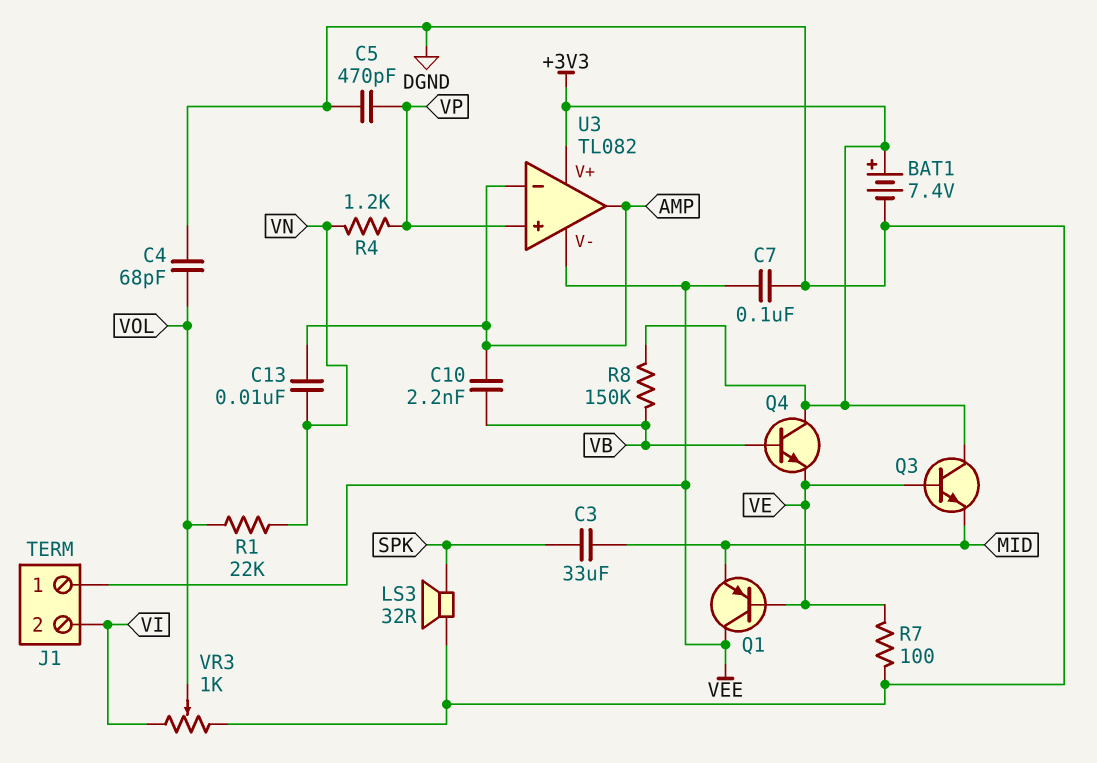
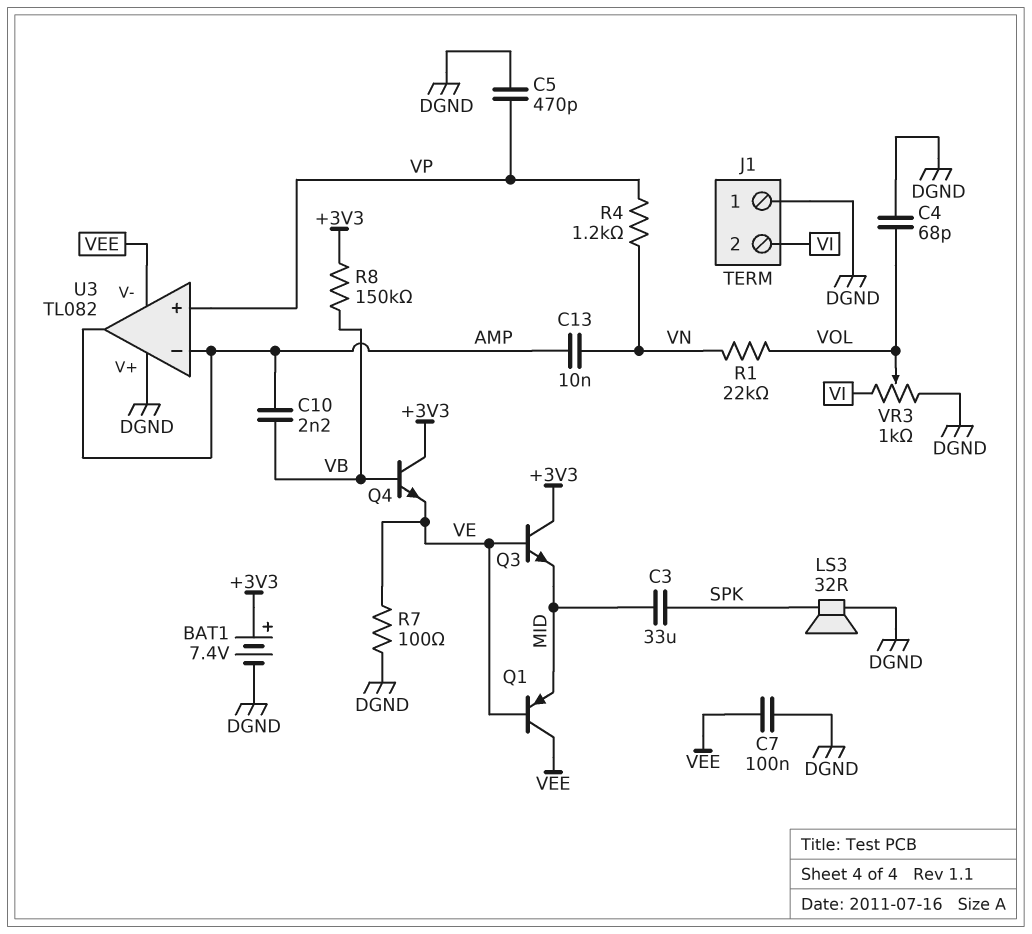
J1 pin 1: VEE -> DGND
U3 pin V+: +3V3 -> DGND

